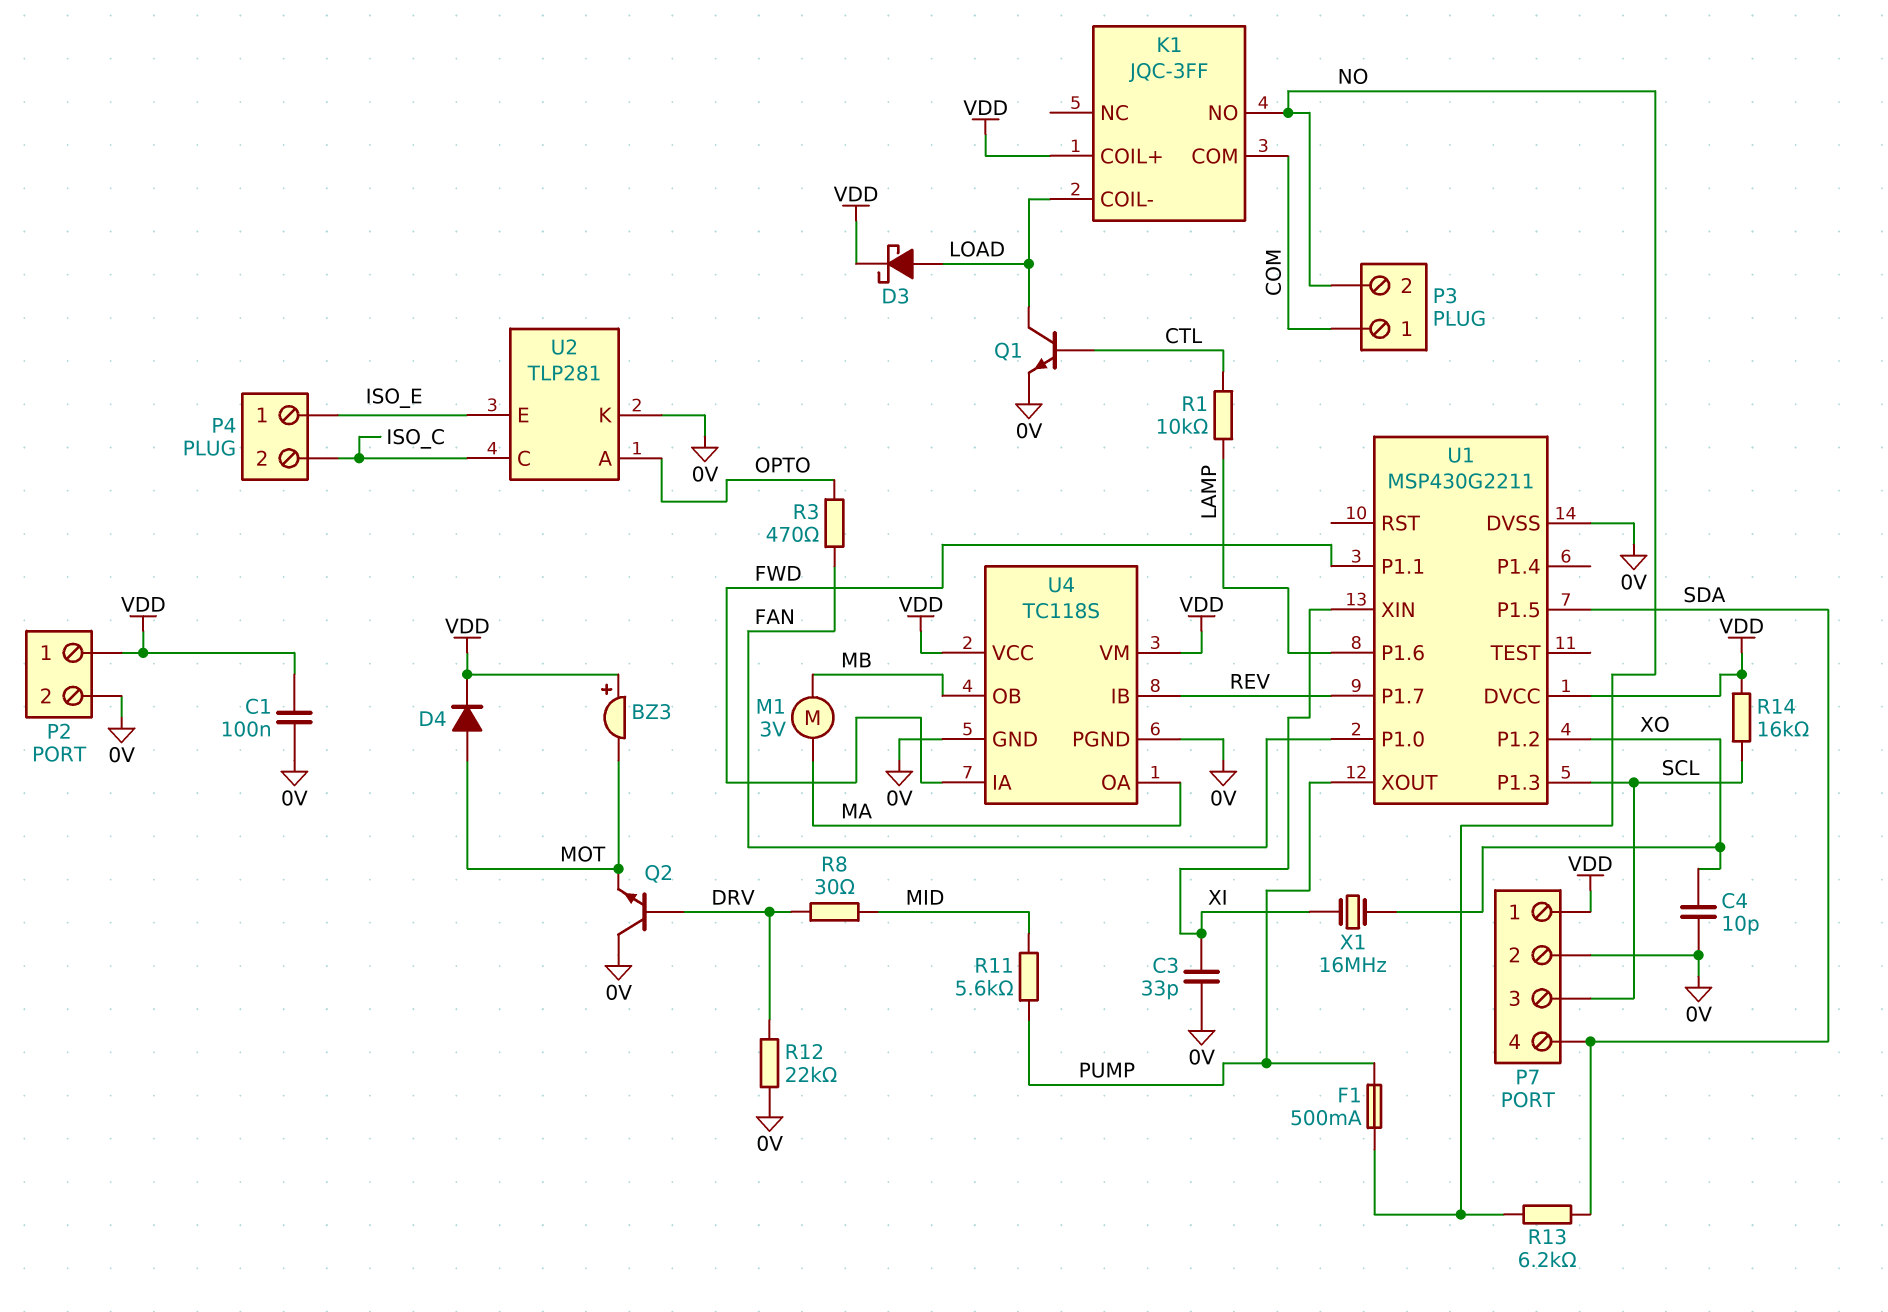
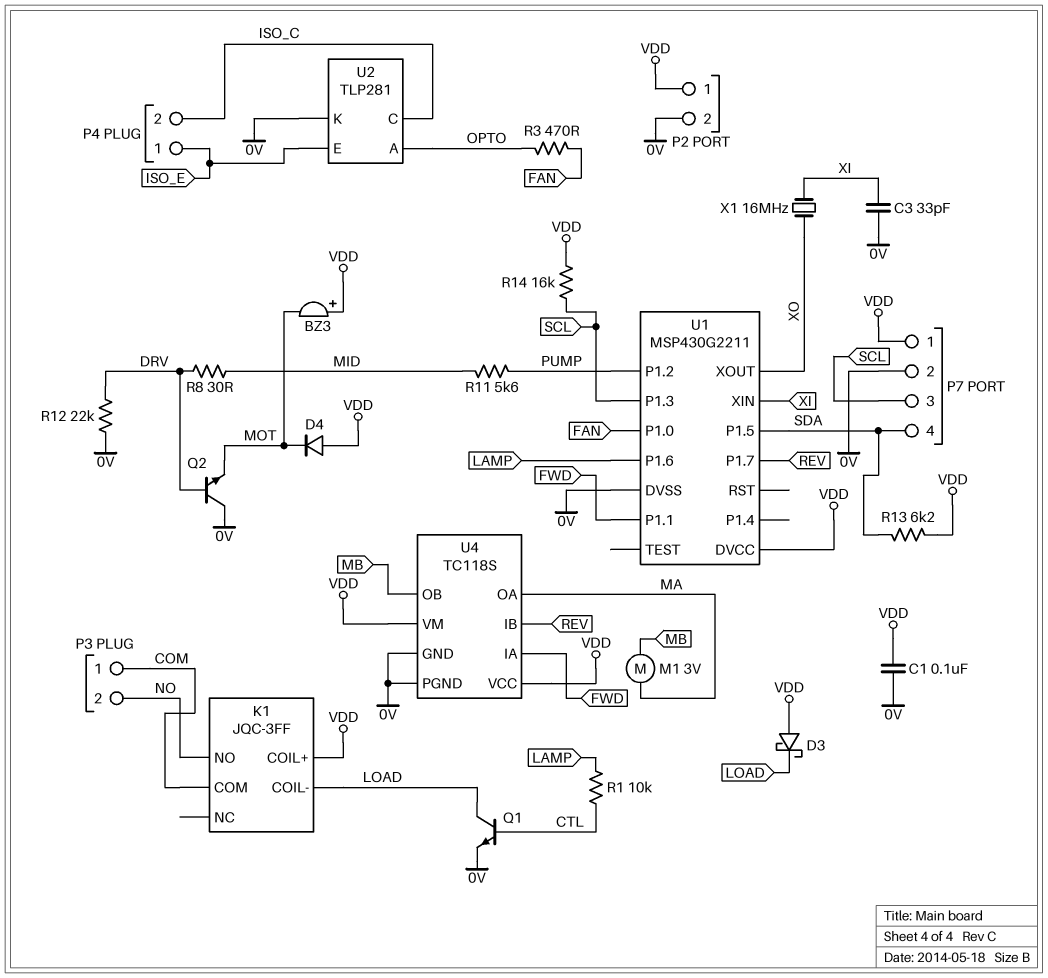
C4: 10pF (0V, XO) -> none
D3: schottky (A LOAD, K VDD) -> schottky (A VDD, K LOAD)
D4: diode (A MOT, K VDD) -> diode (A VDD, K MOT)
F1: 500mA (NO, PUMP) -> none
R13: 6.2k (NO, SDA) -> 6.2k (SDA, VDD)
U1 pin P1.2: XO -> PUMP
U1 pin XOUT: PUMP -> XO

